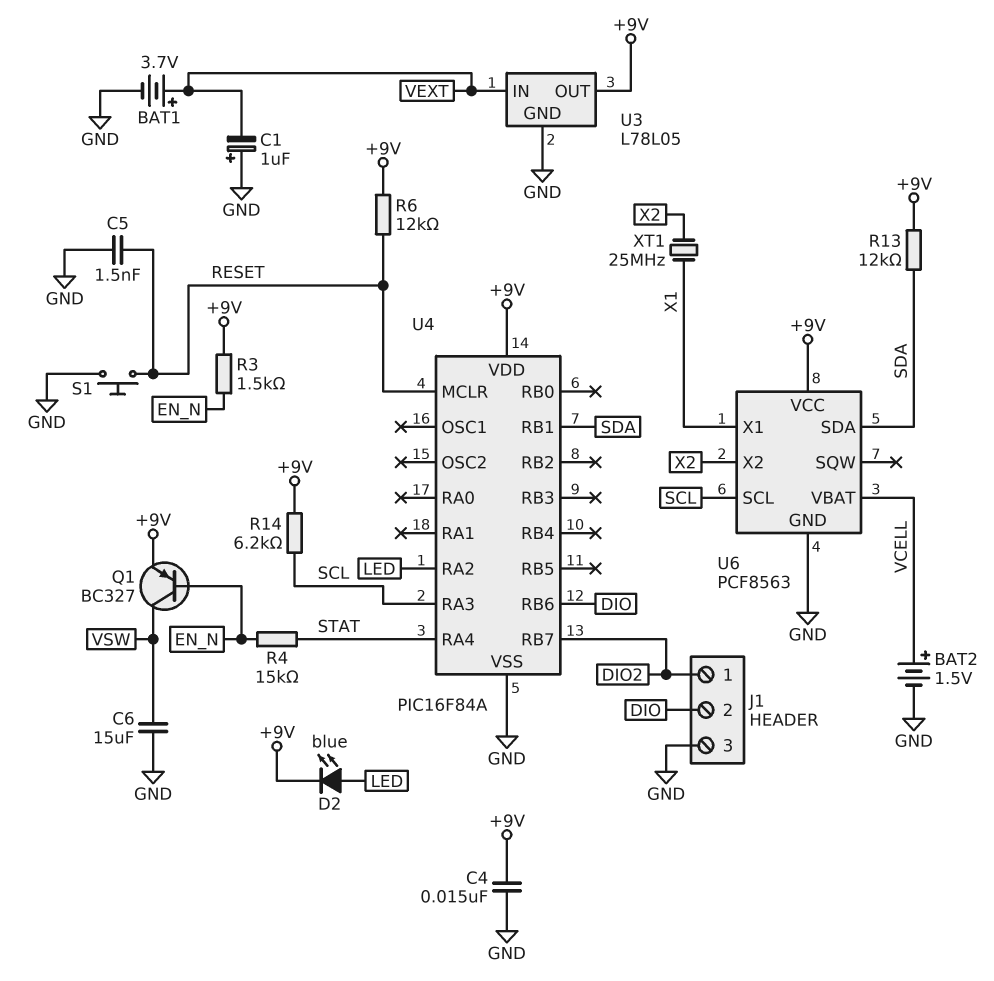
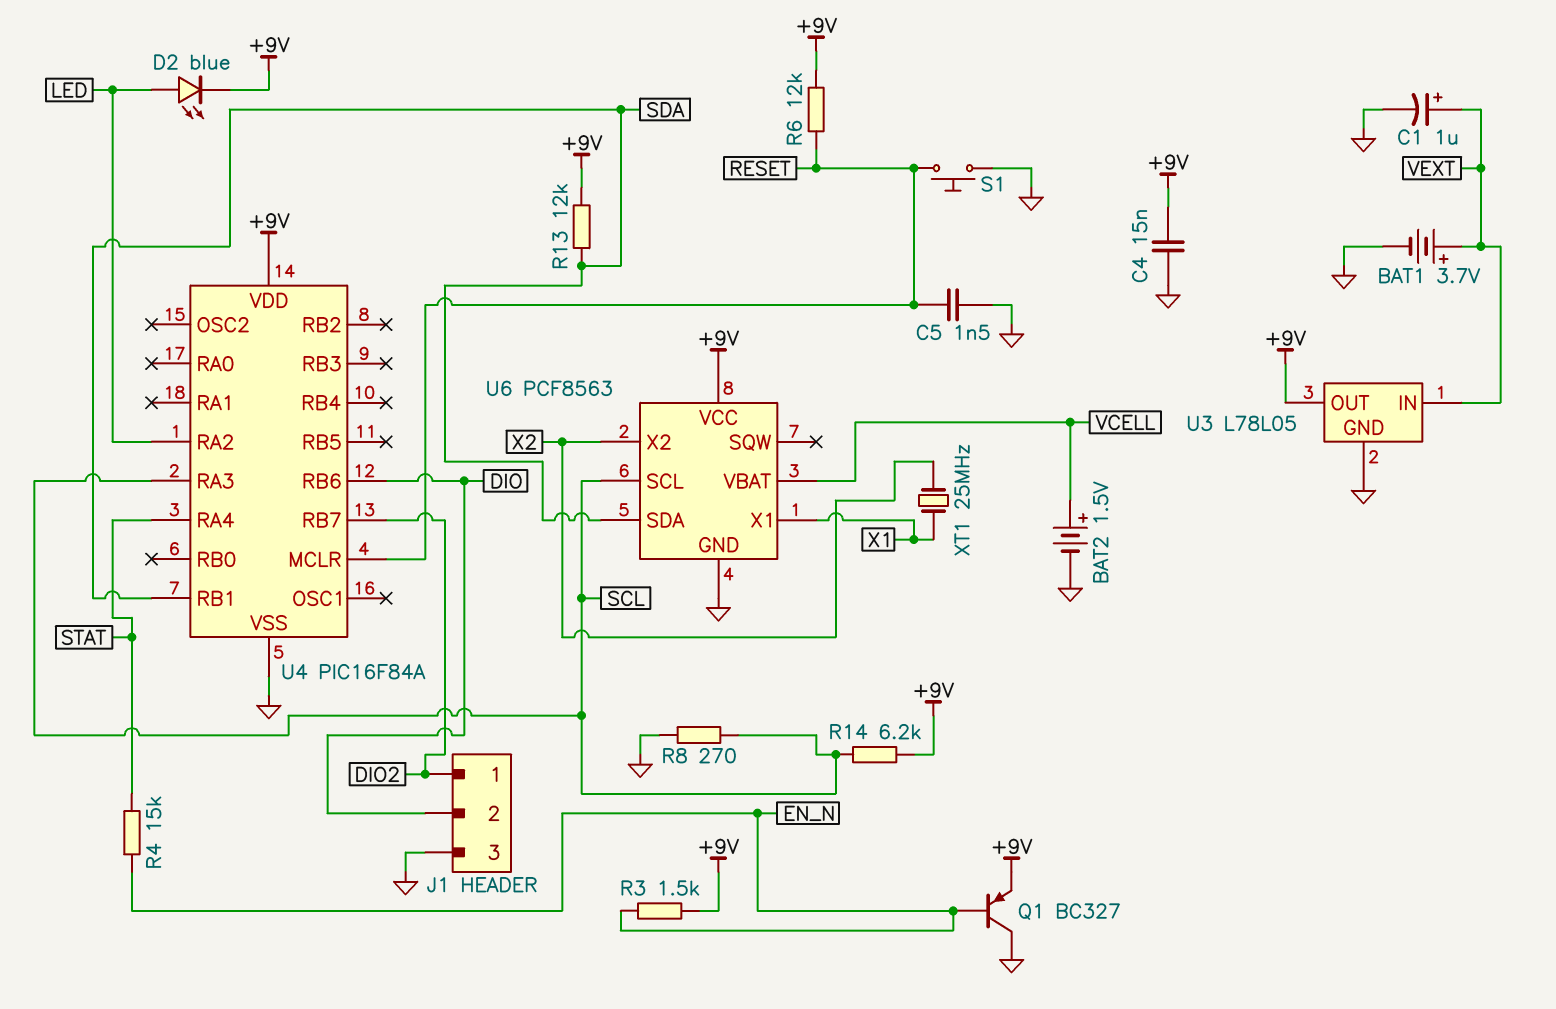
C1: 1uF (plus GND, minus VEXT) -> 1uF (plus VEXT, minus GND)
C6: 15uF (GND, VSW) -> none
Q1: PNP BC327 (B EN_N, C VSW, E +9V) -> PNP BC327 (B EN_N, C GND, E +9V)
R8: none -> 270 (GND, SCL)

